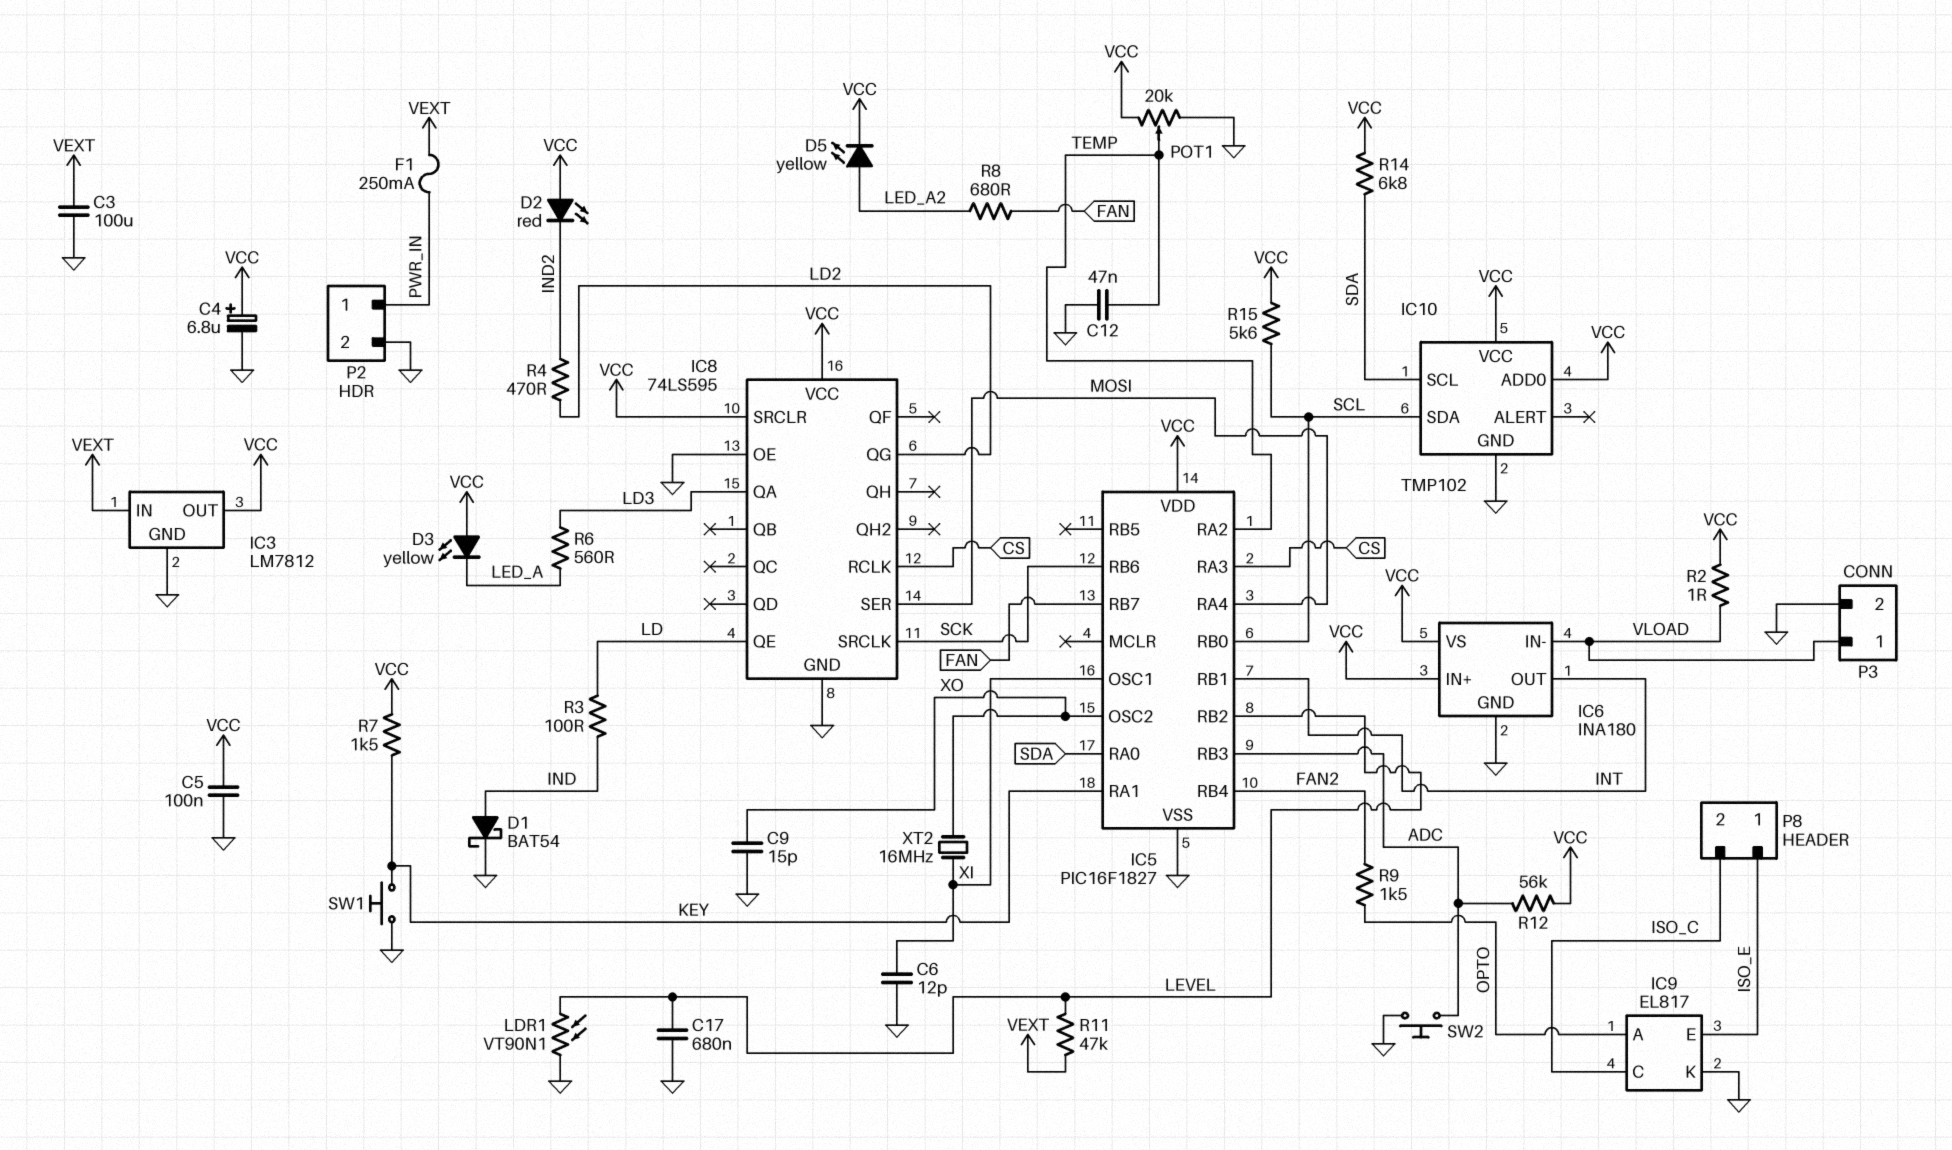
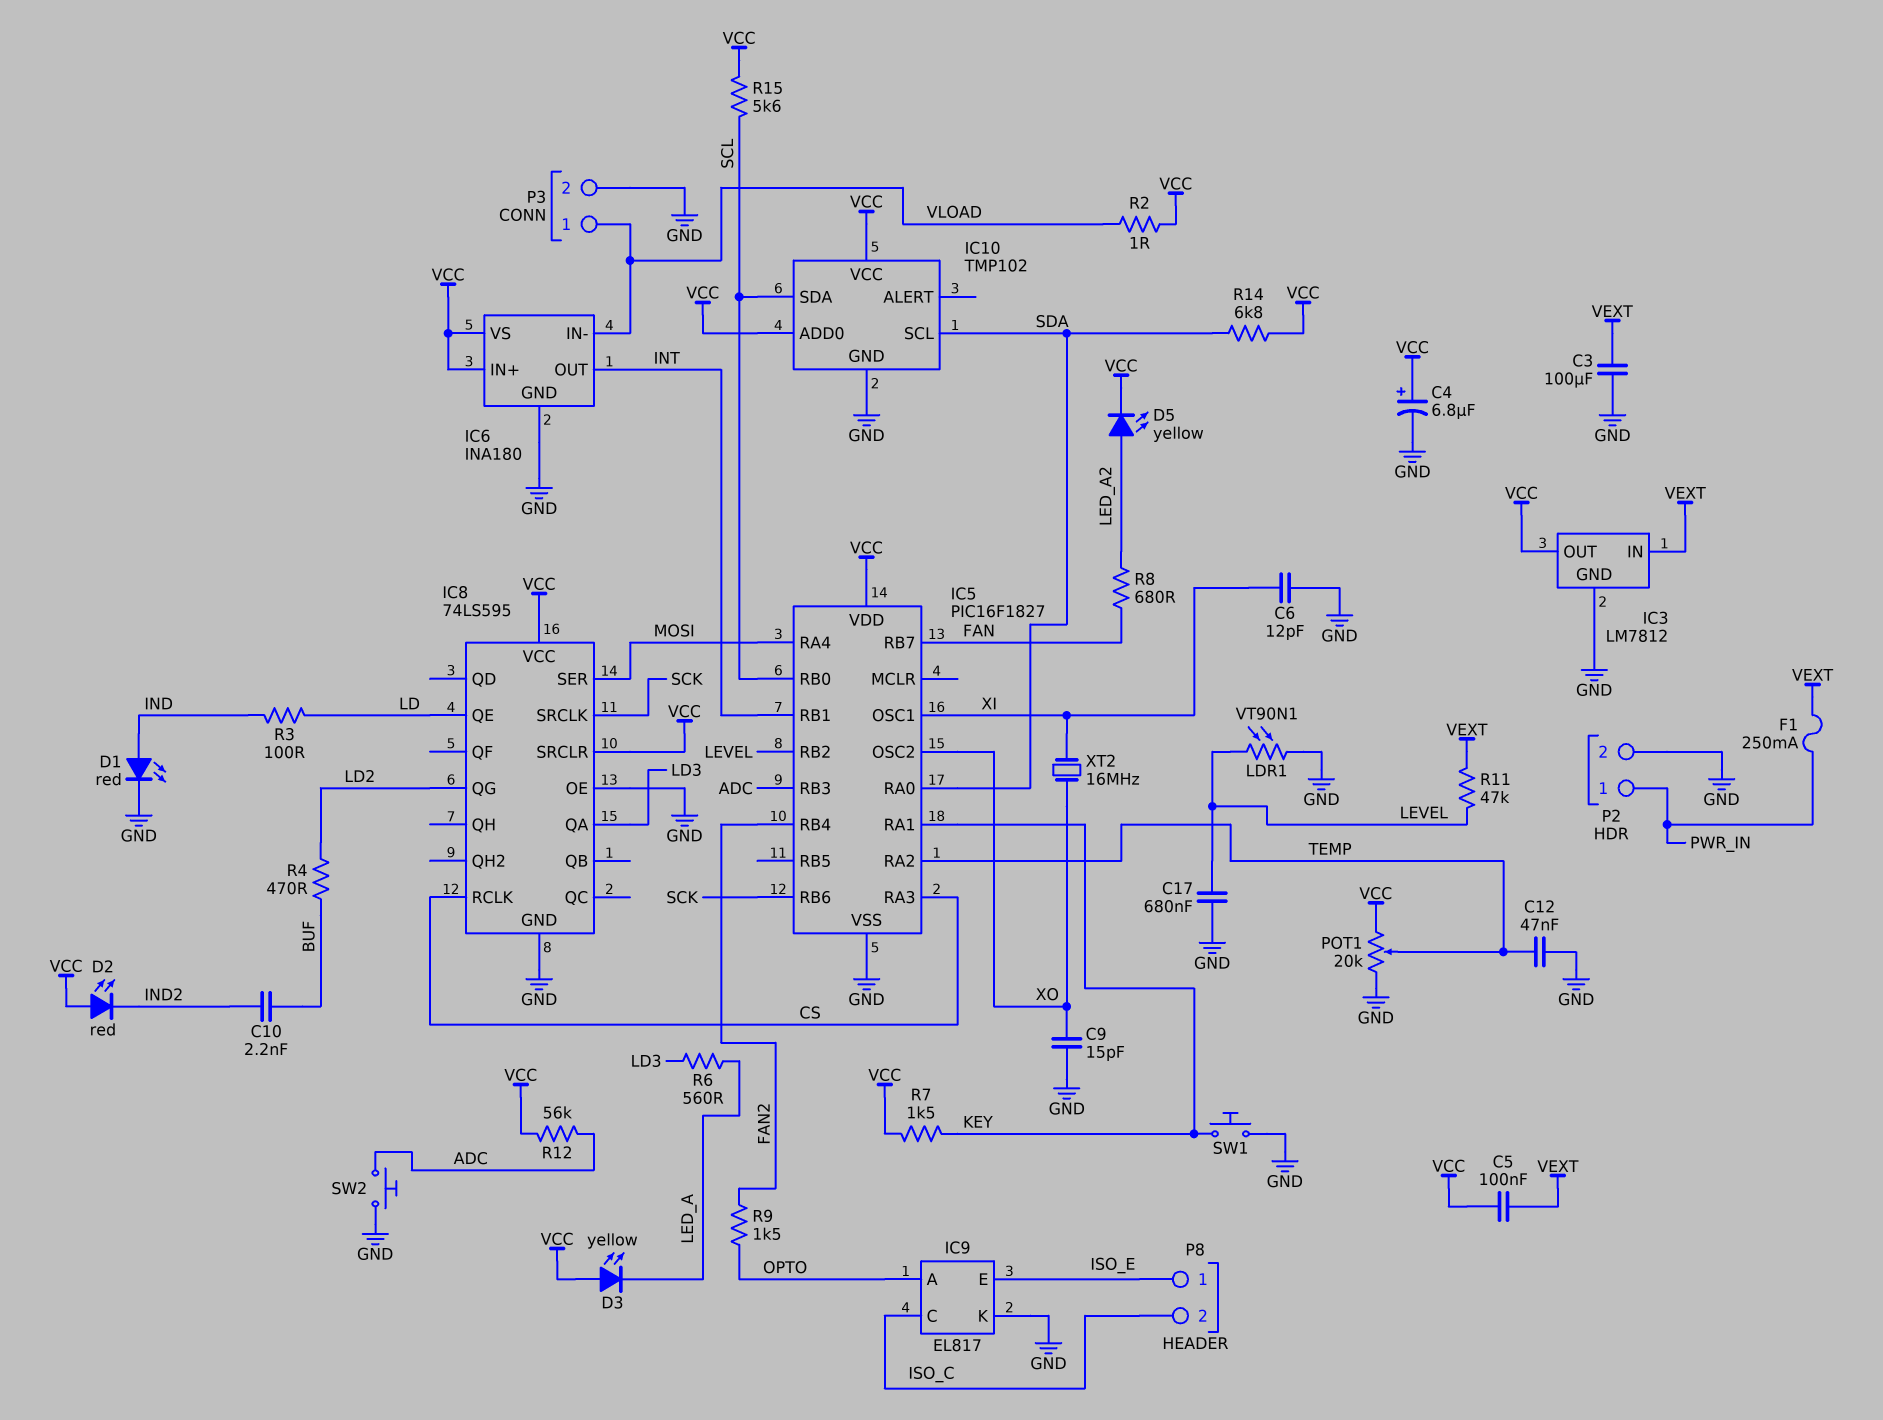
C5: 100nF (GND, VCC) -> 100nF (VCC, VEXT)
C10: none -> 2.2nF (BUF, IND2)
D1: schottky BAT54 (A IND, K GND) -> LED red (A IND, K GND)
R4: 470 (IND2, LD2) -> 470 (BUF, LD2)

